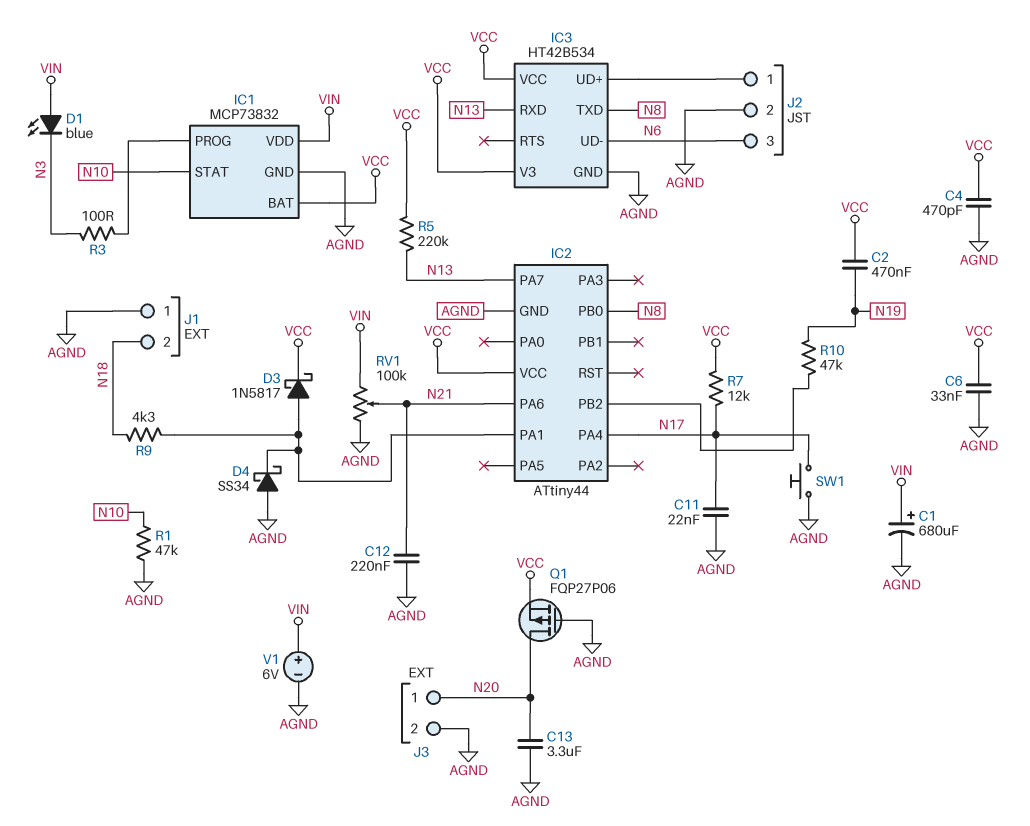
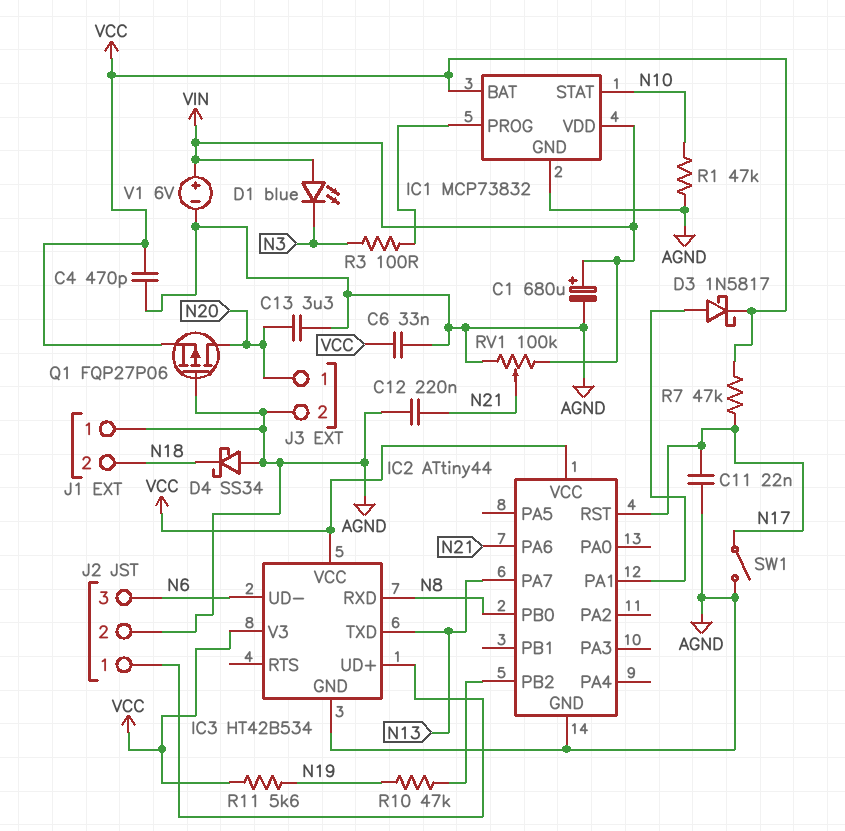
C2: 470nF (N19, VCC) -> none
D4: schottky SS34 (A AGND, K IC2/PA1) -> schottky SS34 (A AGND, K N18)
IC2 pin PA4: N17 -> none
IC2 pin RST: none -> N17
IC3 pin RXD: N13 -> N8
IC3 pin TXD: N8 -> N13
R5: 220k (N13, VCC) -> none
R7: 12k (N17, VCC) -> 47k (N17, VCC)
R9: 4.3k (IC2/PA1, N18) -> none
R11: none -> 5.6k (N19, VCC)
SW1: button (AGND, N17) -> switch (AGND, N17)

